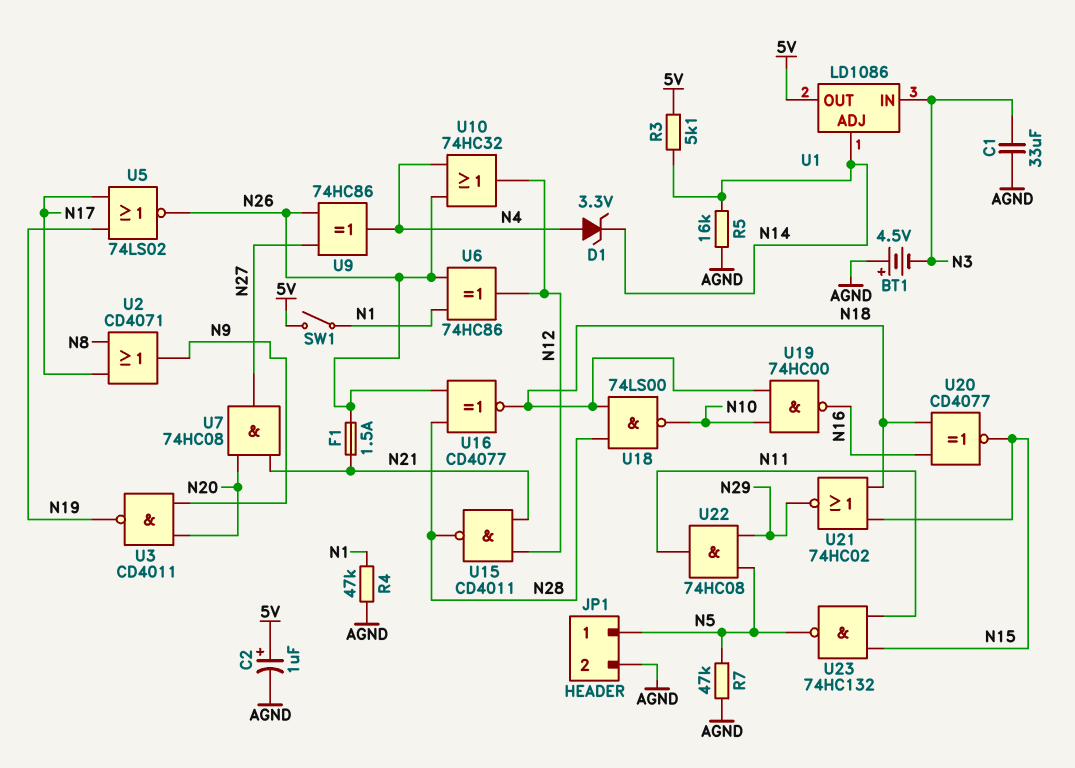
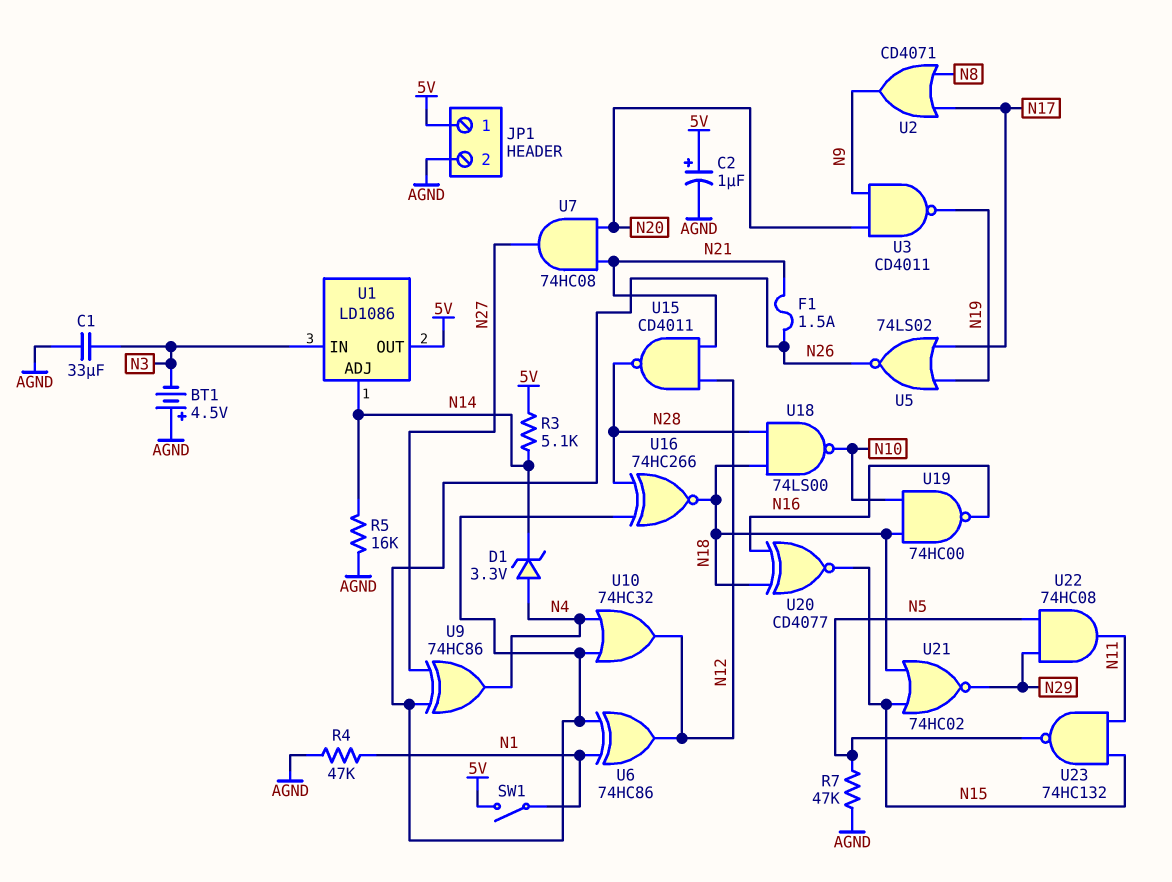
JP1 pin 1: N5 -> 5V
U16: XNOR CD4077 (in N26, in N28, out N18) -> XNOR 74HC266 (in N26, in N28, out N18)

